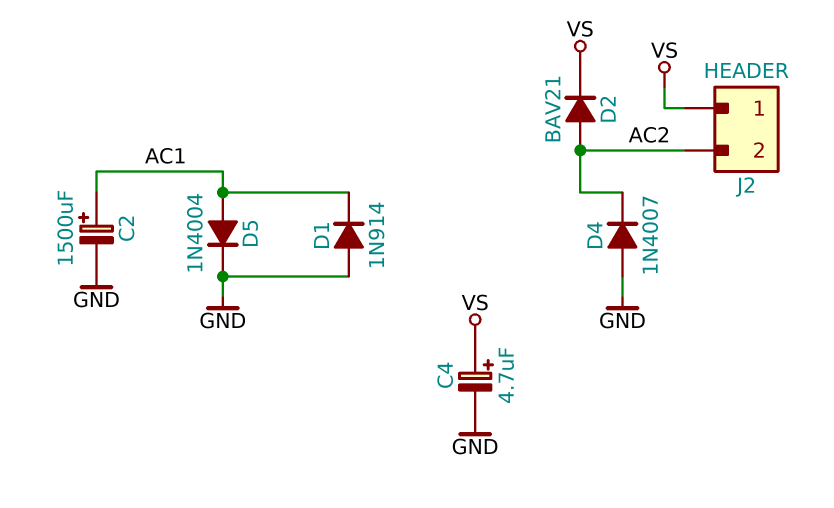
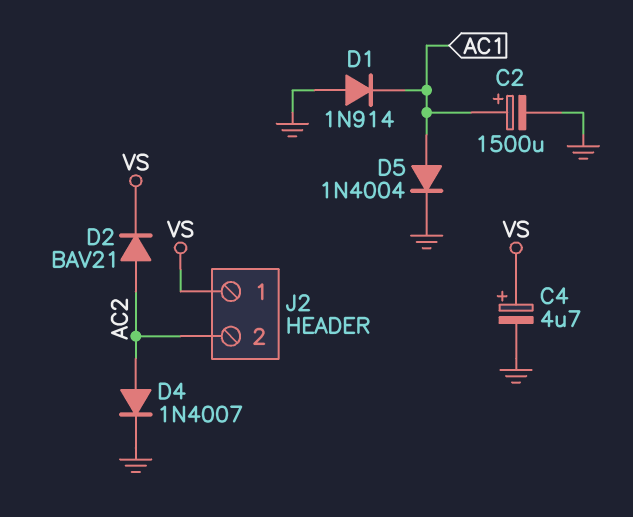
D4: diode 1N4007 (A GND, K AC2) -> diode 1N4007 (A AC2, K GND)

